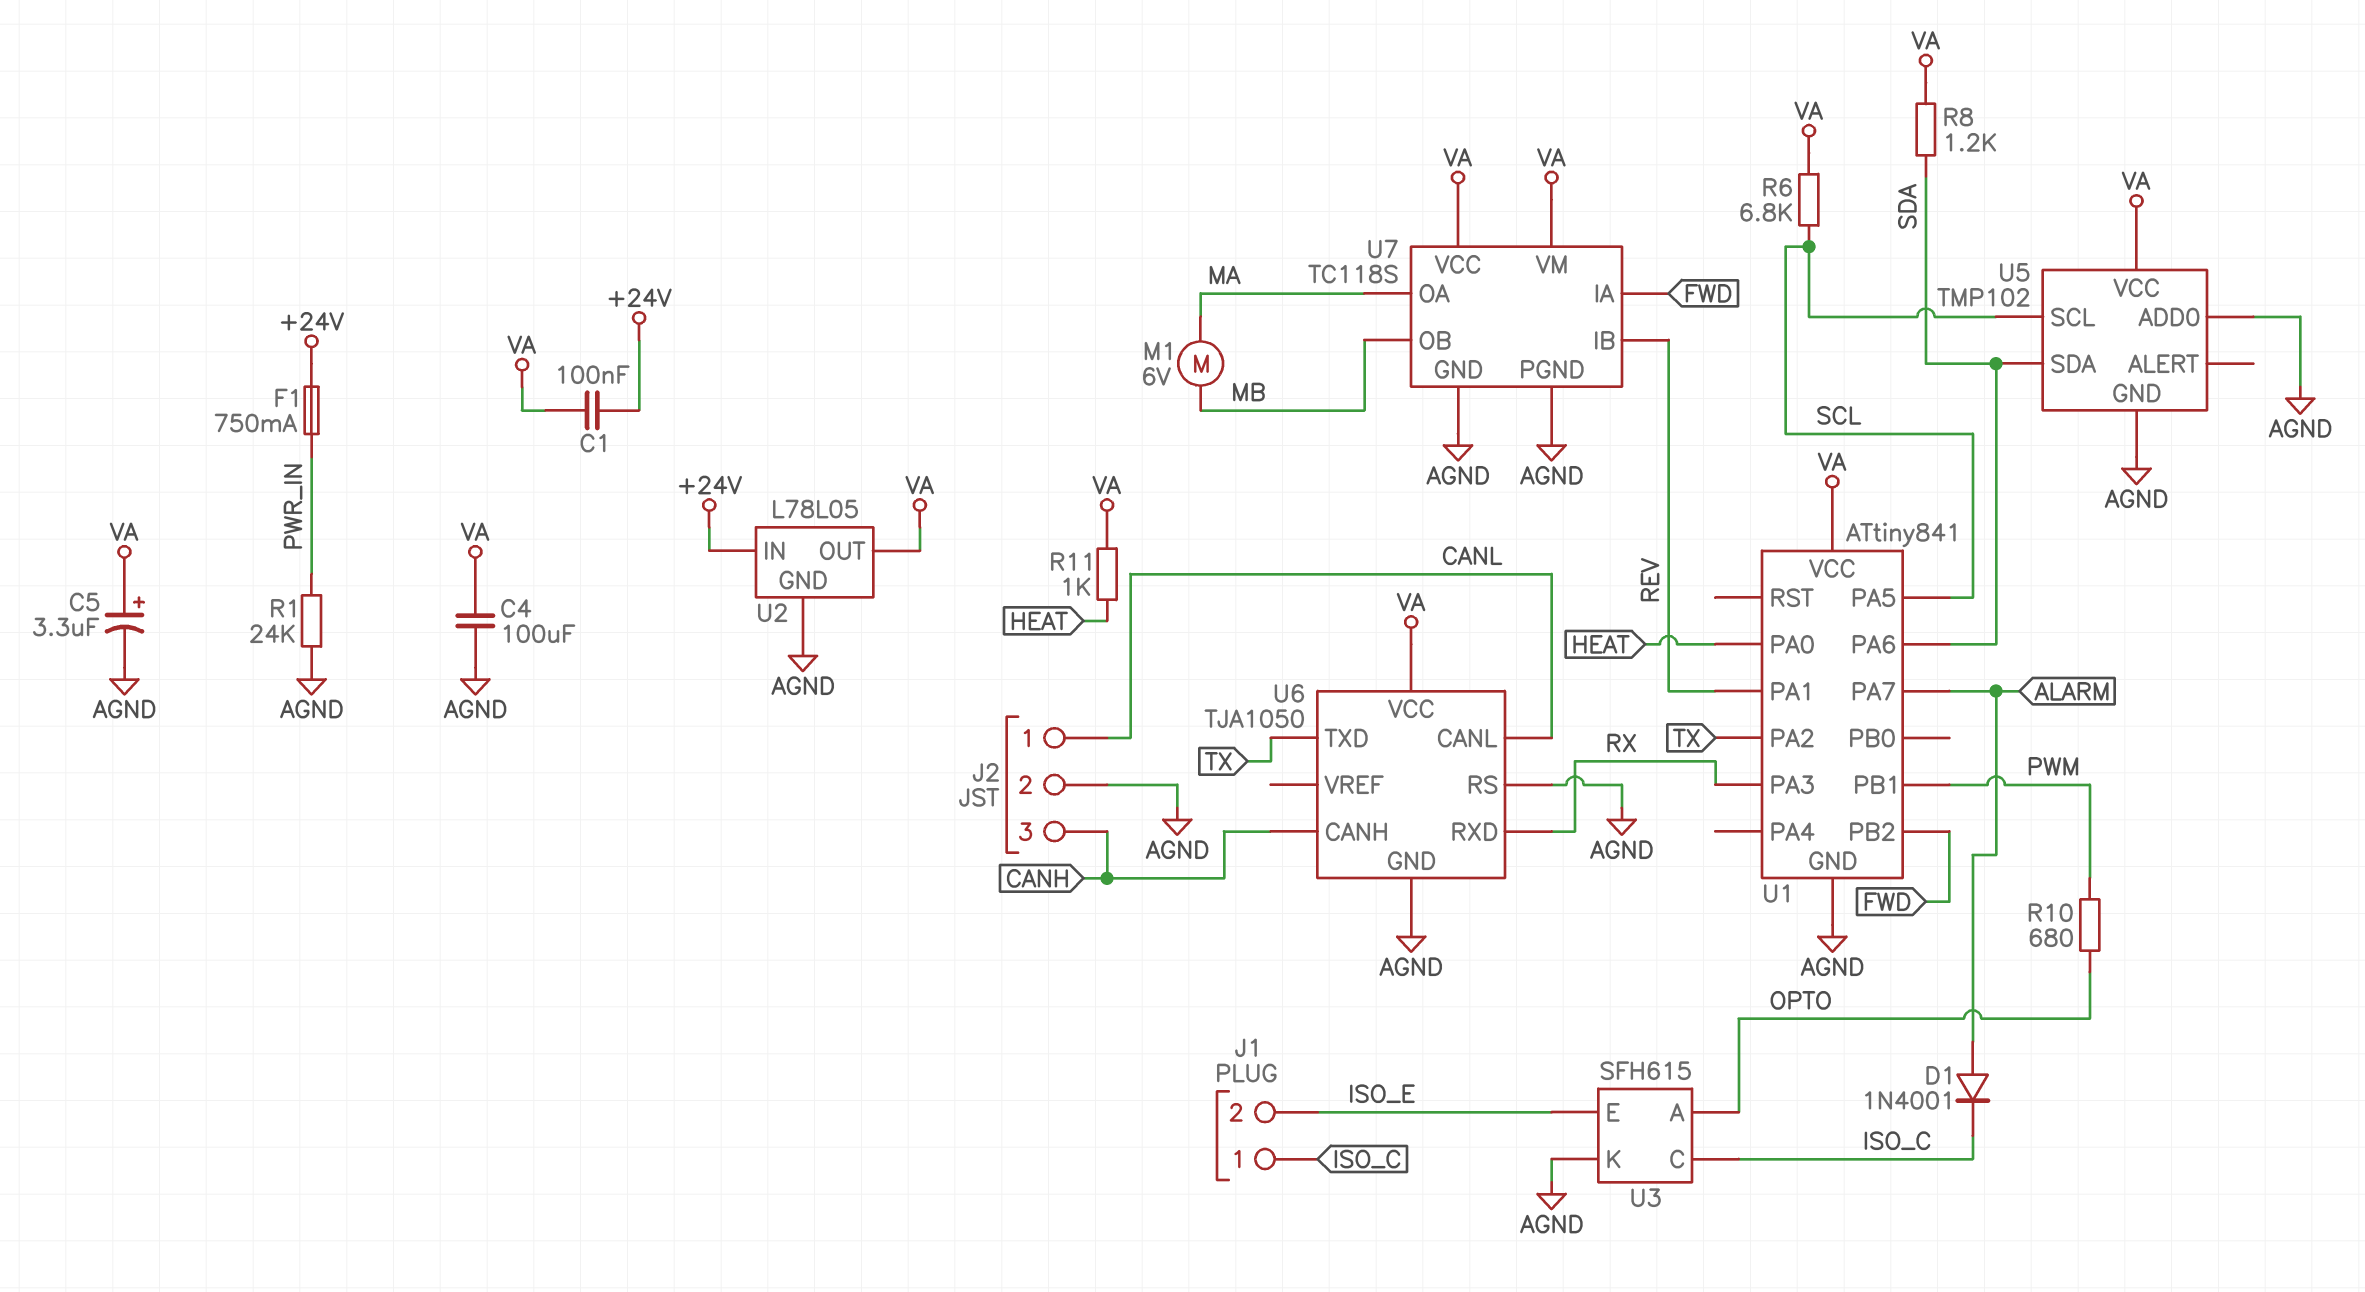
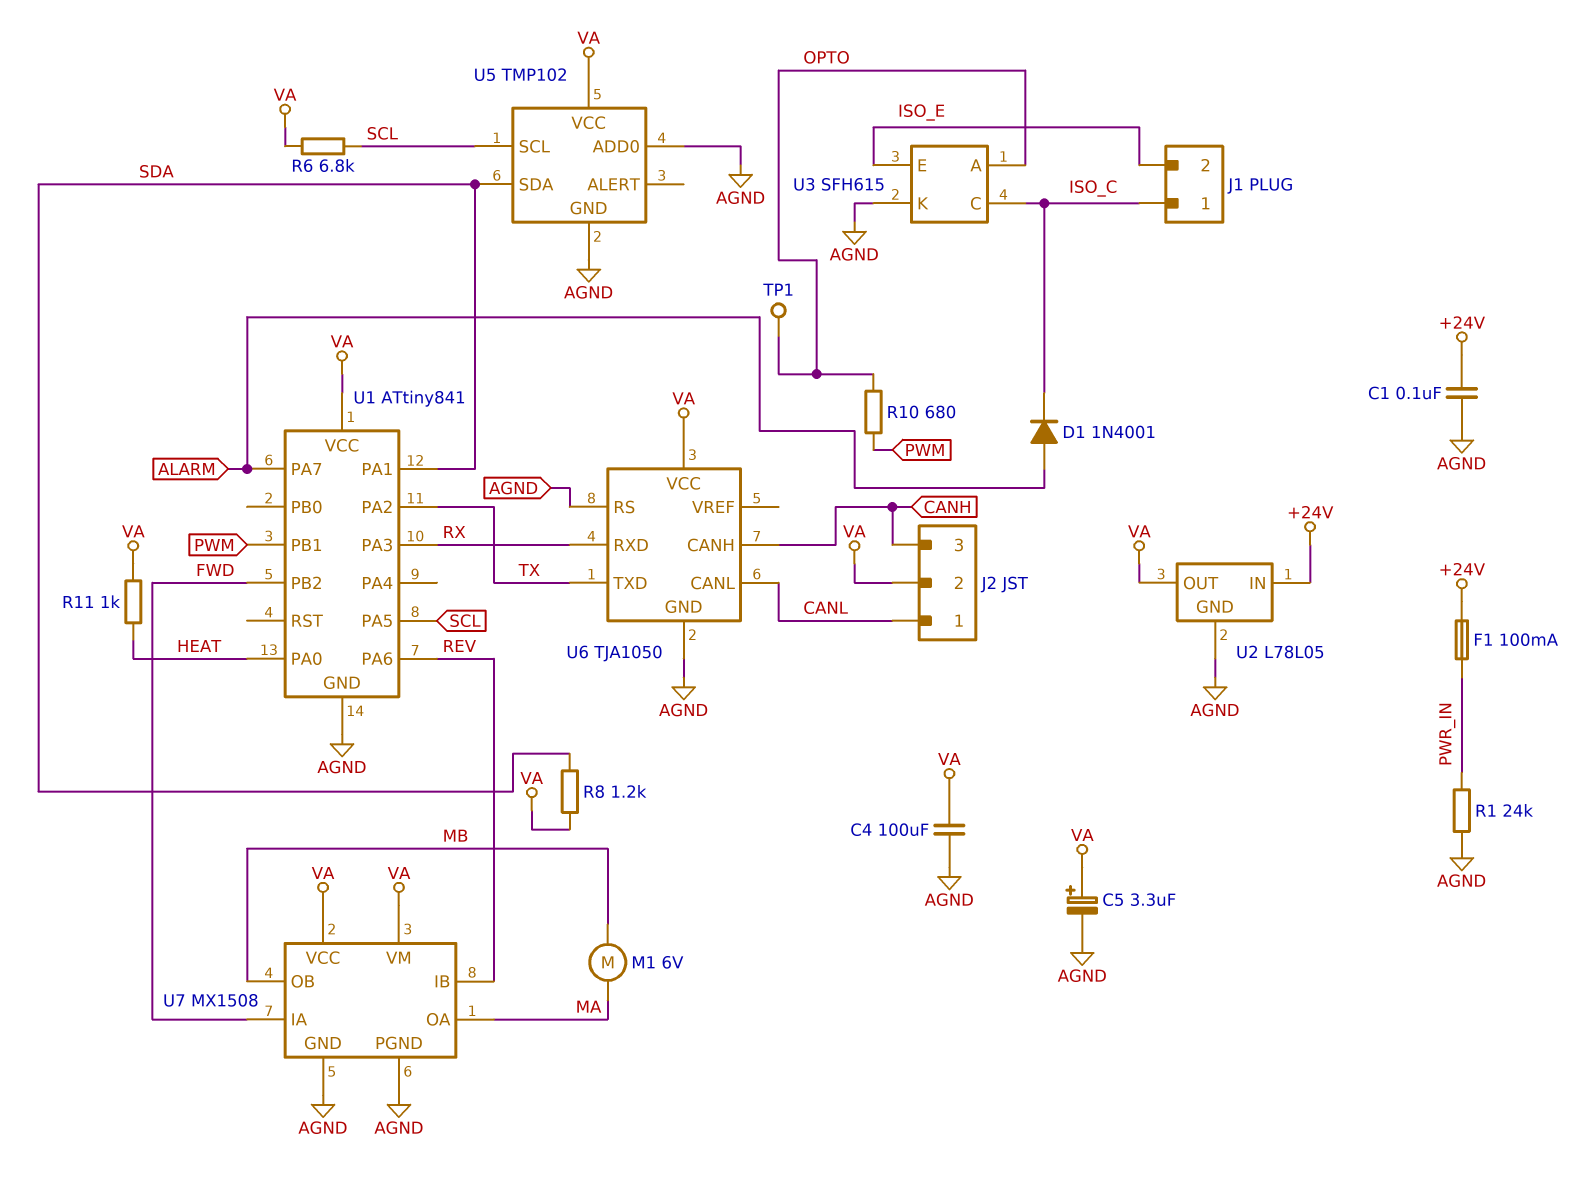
C1: 100nF (+24V, VA) -> 100nF (+24V, AGND)
F1: 750mA (+24V, PWR_IN) -> 100mA (+24V, PWR_IN)
J2 pin 2: AGND -> VA
TP1: none -> test point (OPTO)
U1 pin PA1: REV -> SDA
U1 pin PA6: SDA -> REV
U7: TC118S -> MX1508

